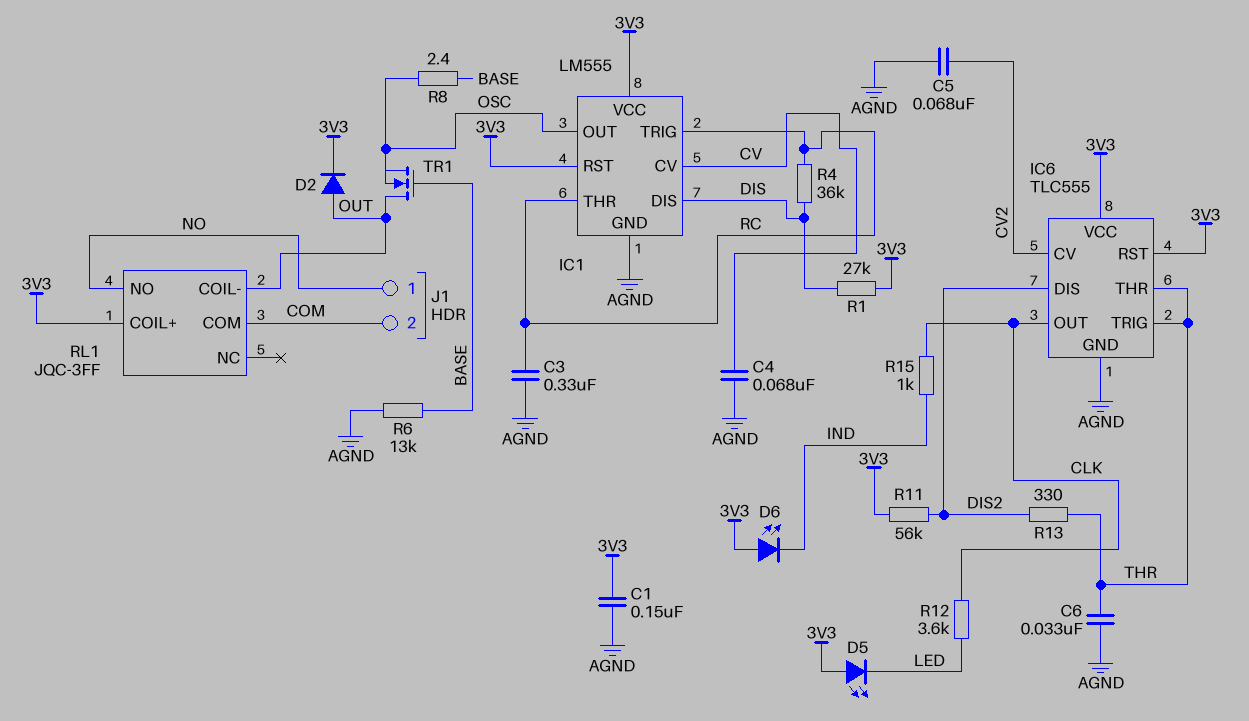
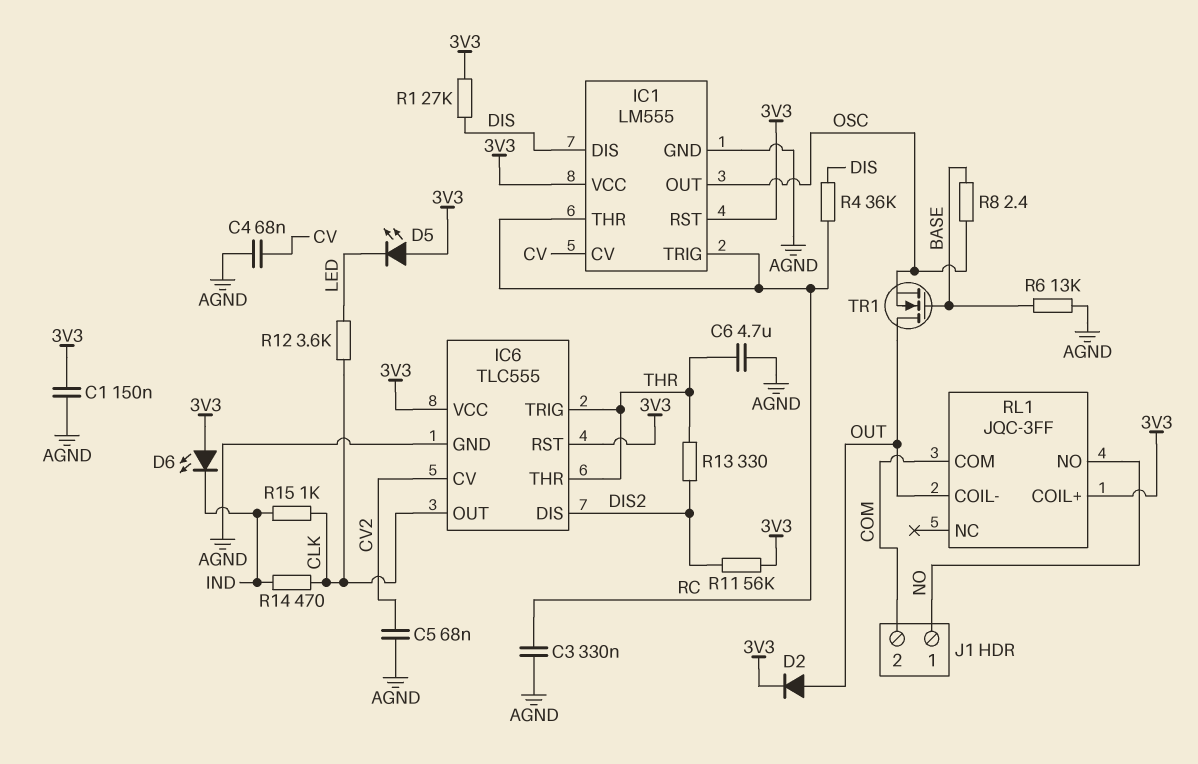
C6: 33nF (AGND, THR) -> 4.7uF (AGND, THR)
R14: none -> 470 (CLK, IND)

